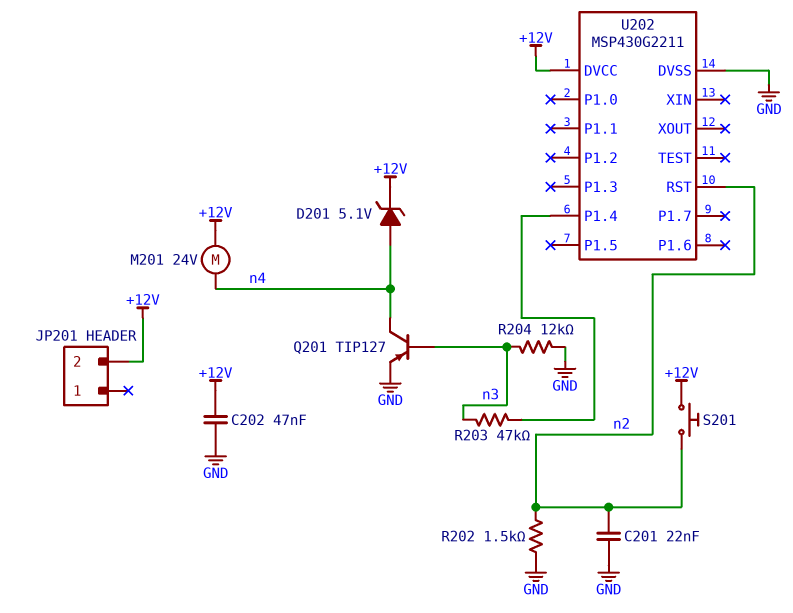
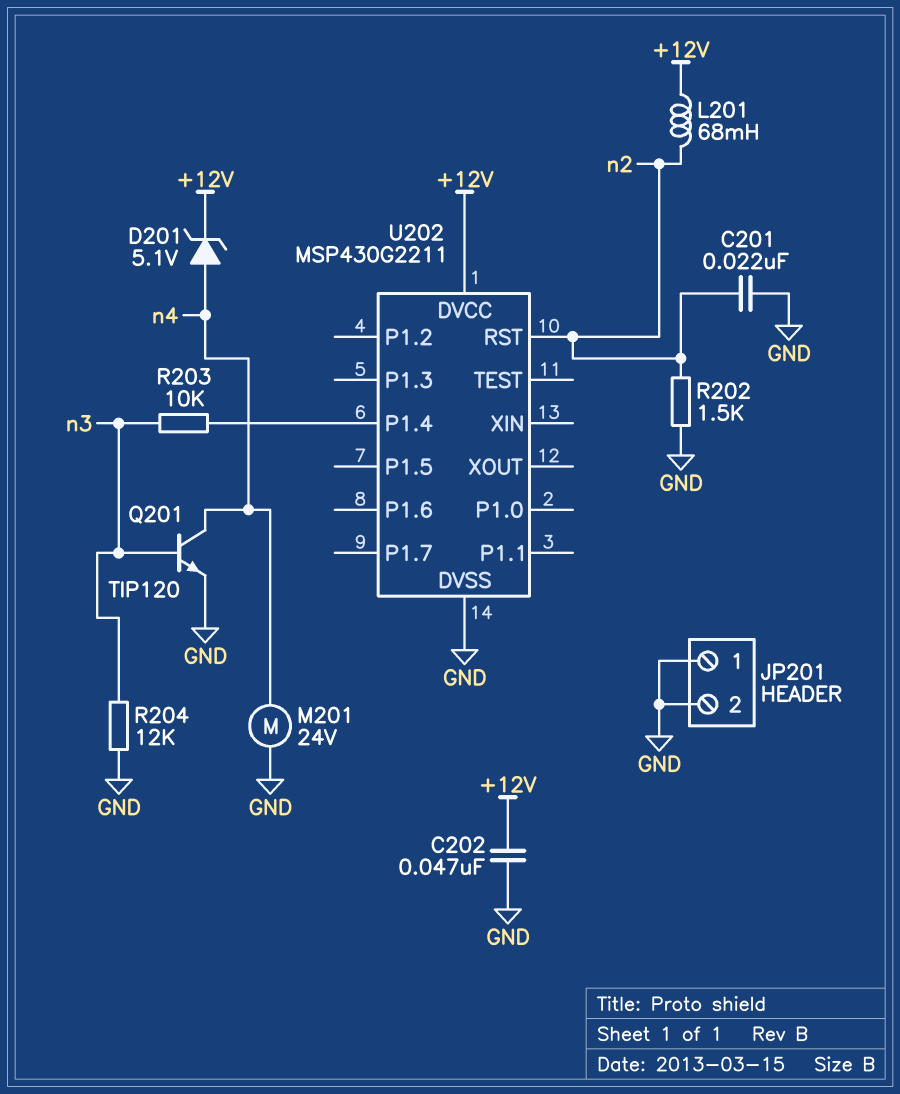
JP201 pin 1: none -> GND
JP201 pin 2: +12V -> GND
L201: none -> 68mH (+12V, n2)
M201: motor 24V (+12V, n4) -> motor 24V (GND, n4)
Q201: PNP TIP127 (B n3, C n4, E GND) -> NPN TIP120 (B n3, C n4, E GND)
R203: 47k (U202/P1.4, n3) -> 10k (U202/P1.4, n3)
S201: button (+12V, n2) -> none

